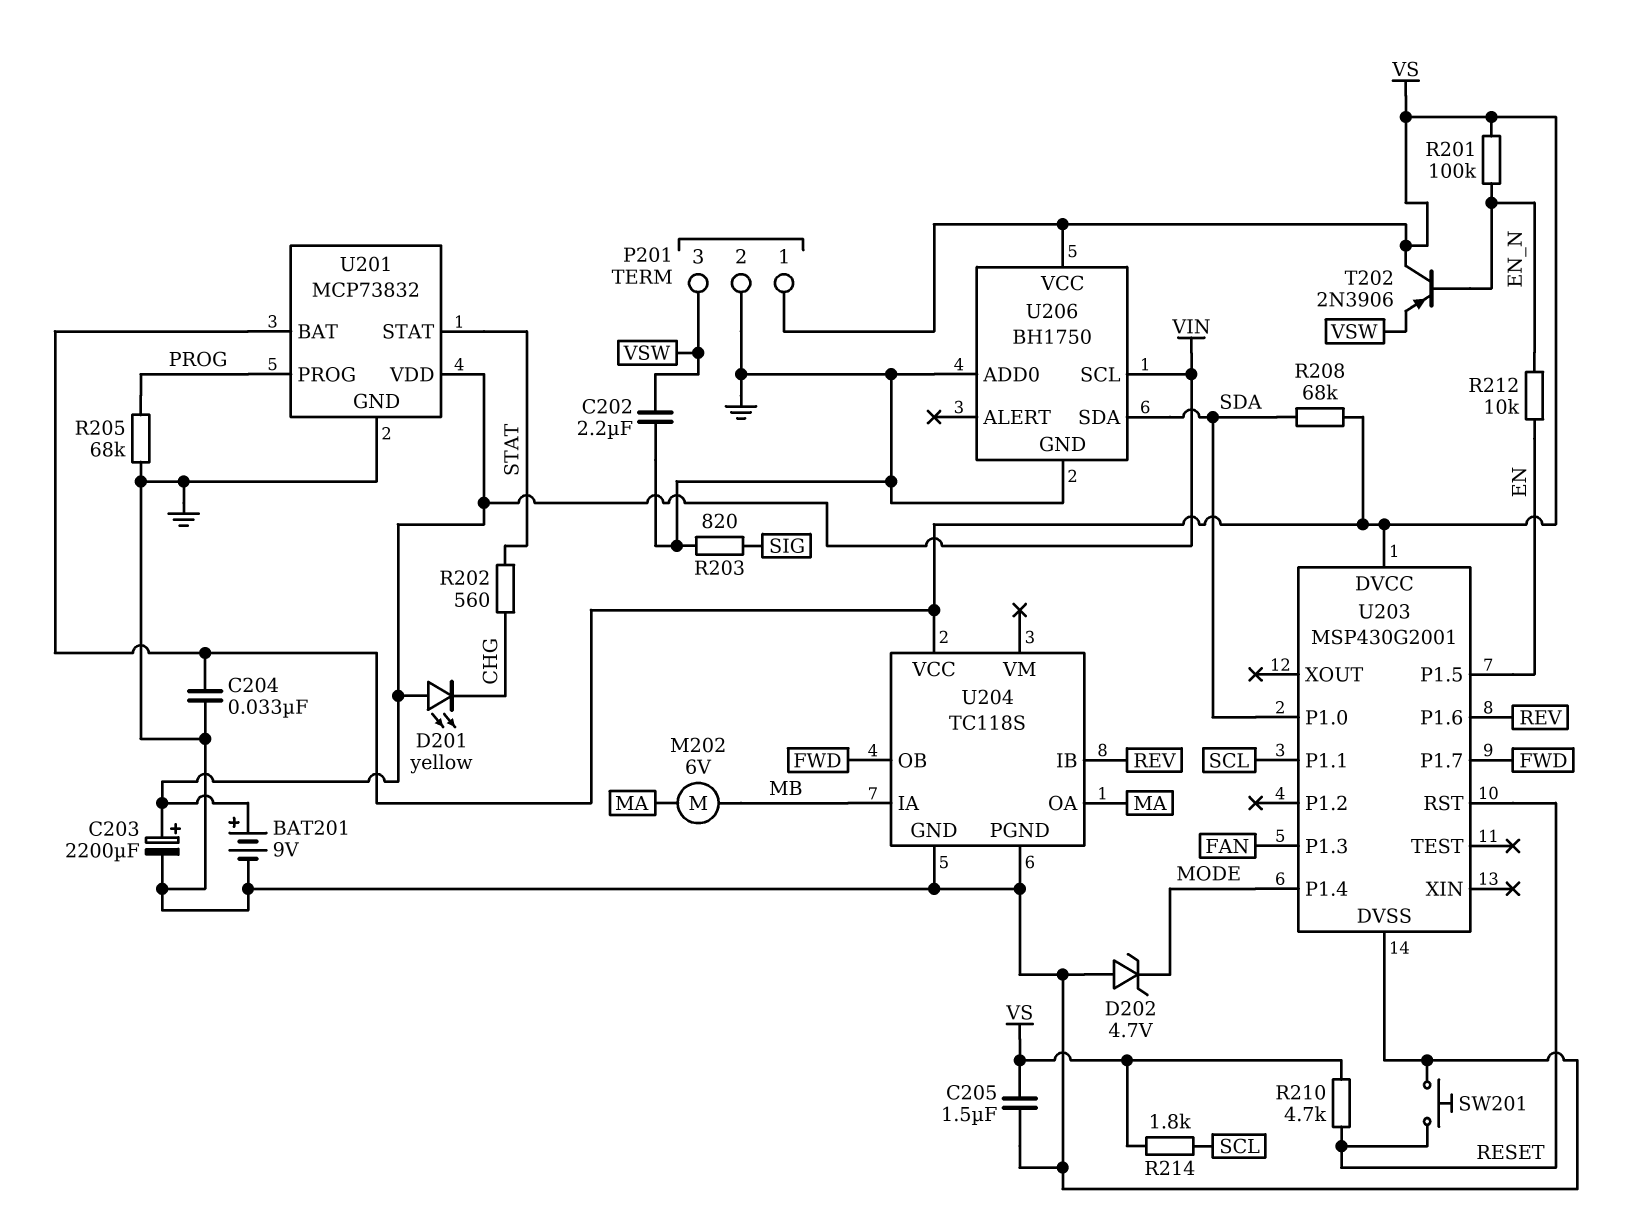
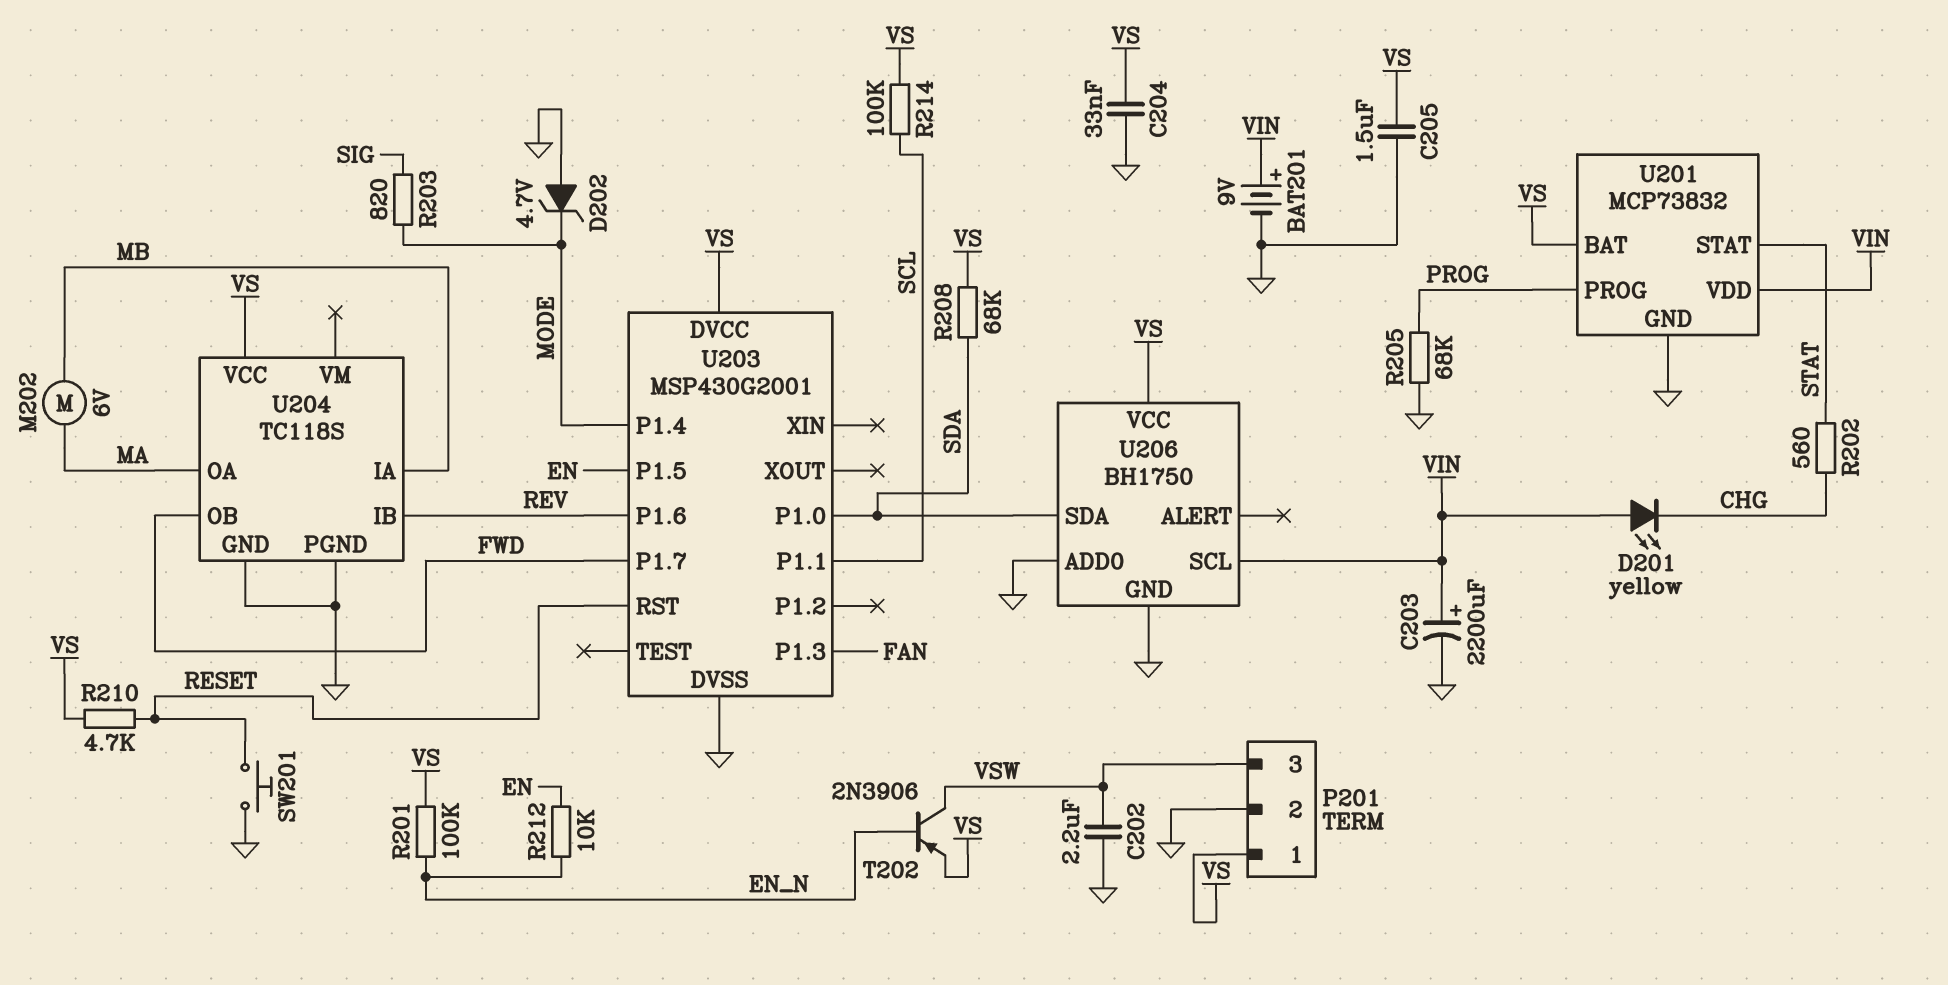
R203: 820 (GND, SIG) -> 820 (MODE, SIG)
R214: 1.8k (SCL, VS) -> 100k (SCL, VS)
T202: PNP 2N3906 (B EN_N, C VS, E VSW) -> PNP 2N3906 (B EN_N, C VSW, E VS)

